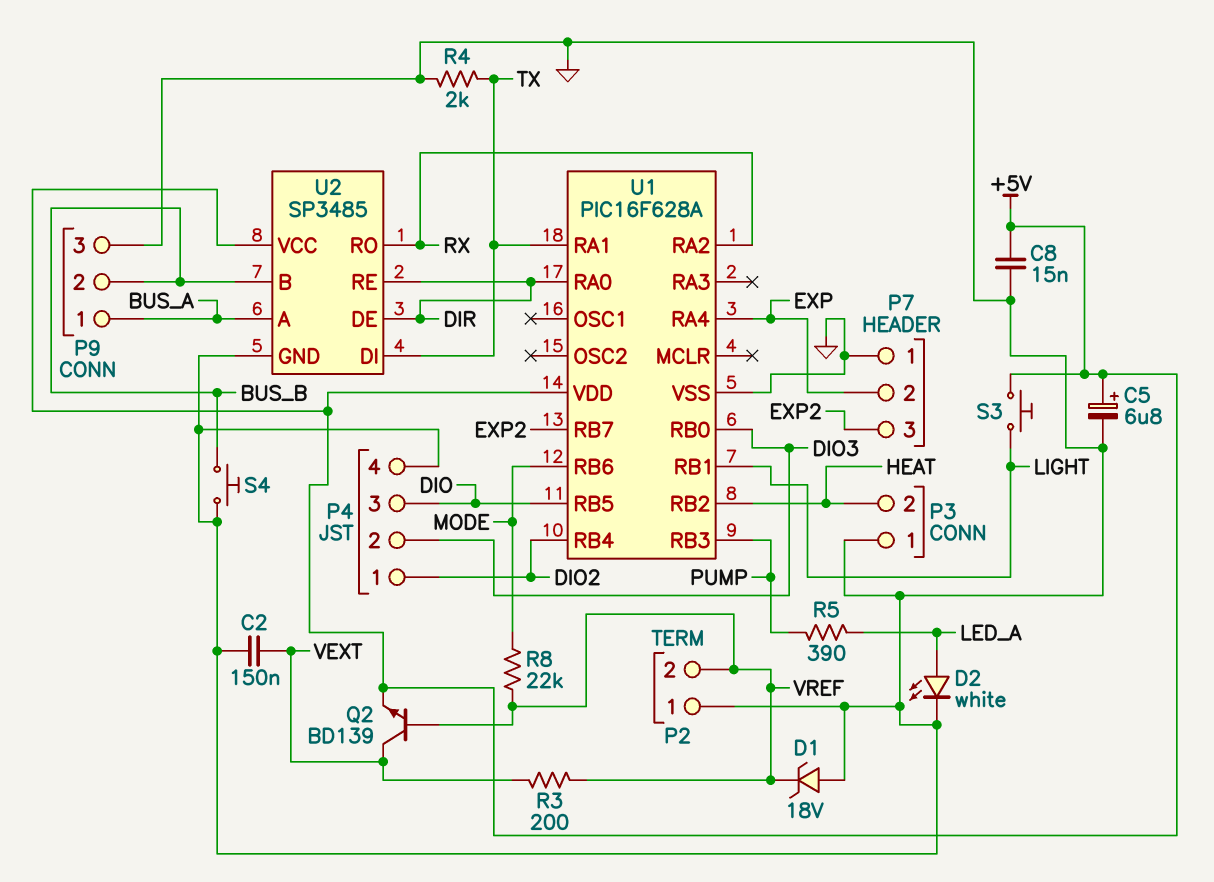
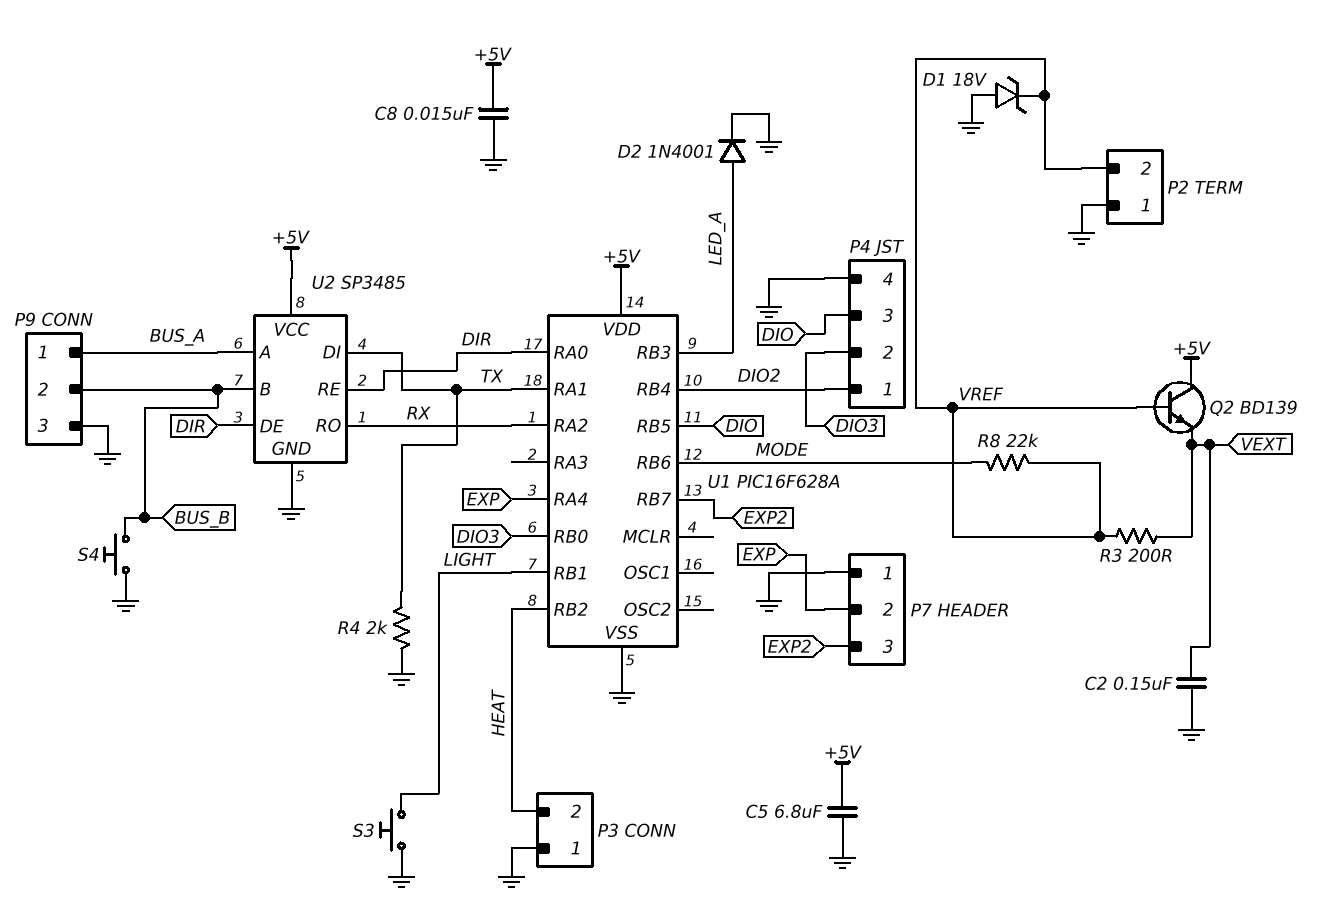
C5: 6.8uF (plus +5V, minus GND) -> 6.8uF (+5V, GND)
D2: LED white (A LED_A, K GND) -> diode 1N4001 (A LED_A, K GND)
Q2: NPN BD139 (B VREF, C VEXT, E +5V) -> NPN BD139 (B VREF, C +5V, E VEXT)
R5: 390 (LED_A, PUMP) -> none
S3: button (+5V, LIGHT) -> button (GND, LIGHT)
U1 pin RB3: PUMP -> LED_A

